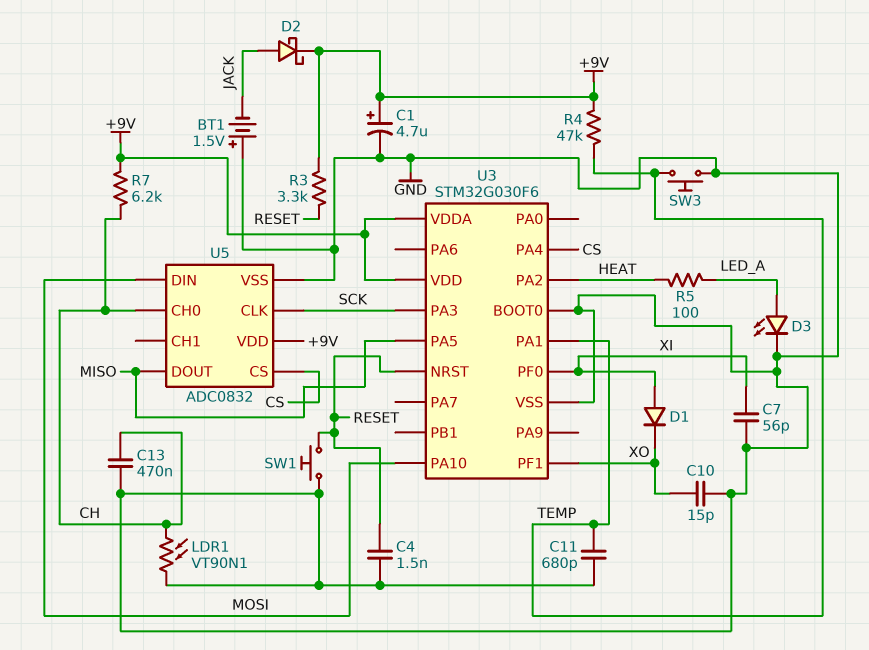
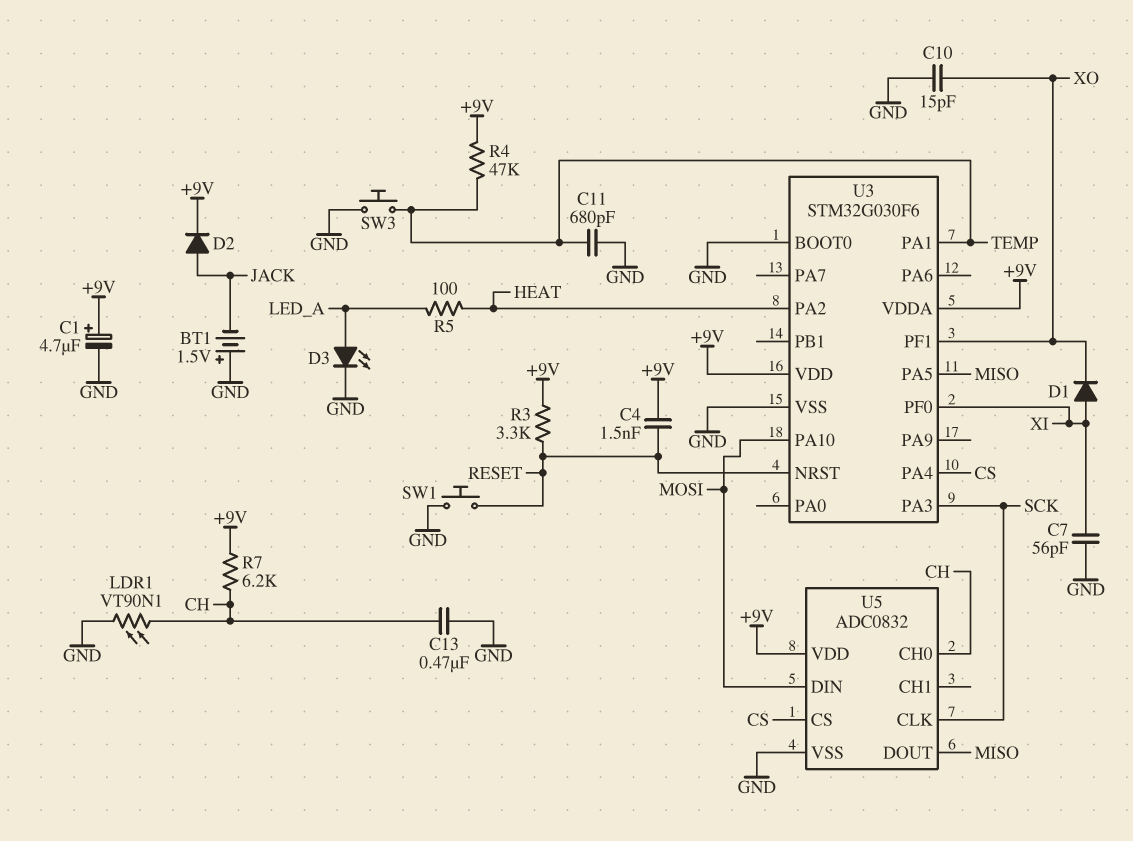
C4: 1.5nF (GND, RESET) -> 1.5nF (+9V, RESET)
D2: schottky (A JACK, K +9V) -> diode (A JACK, K +9V)

